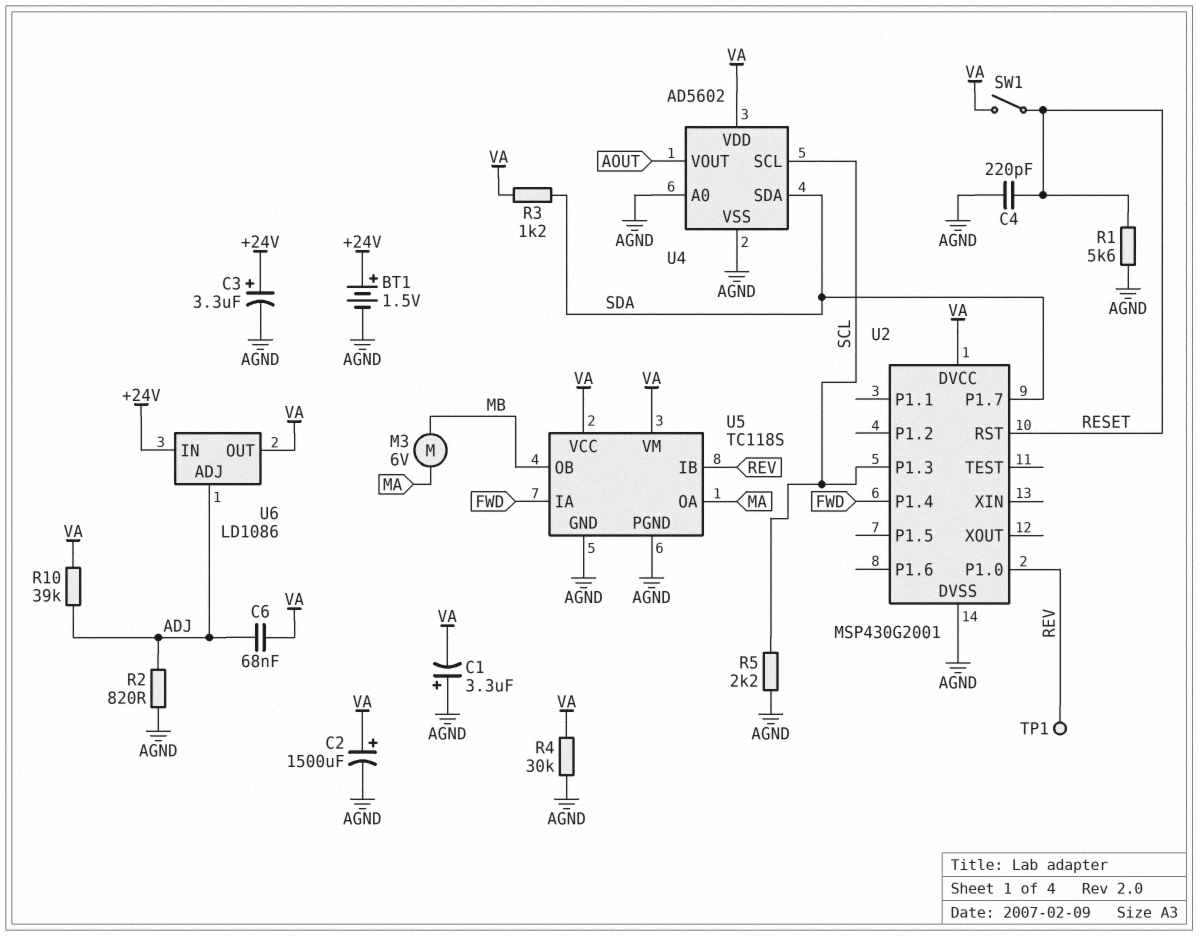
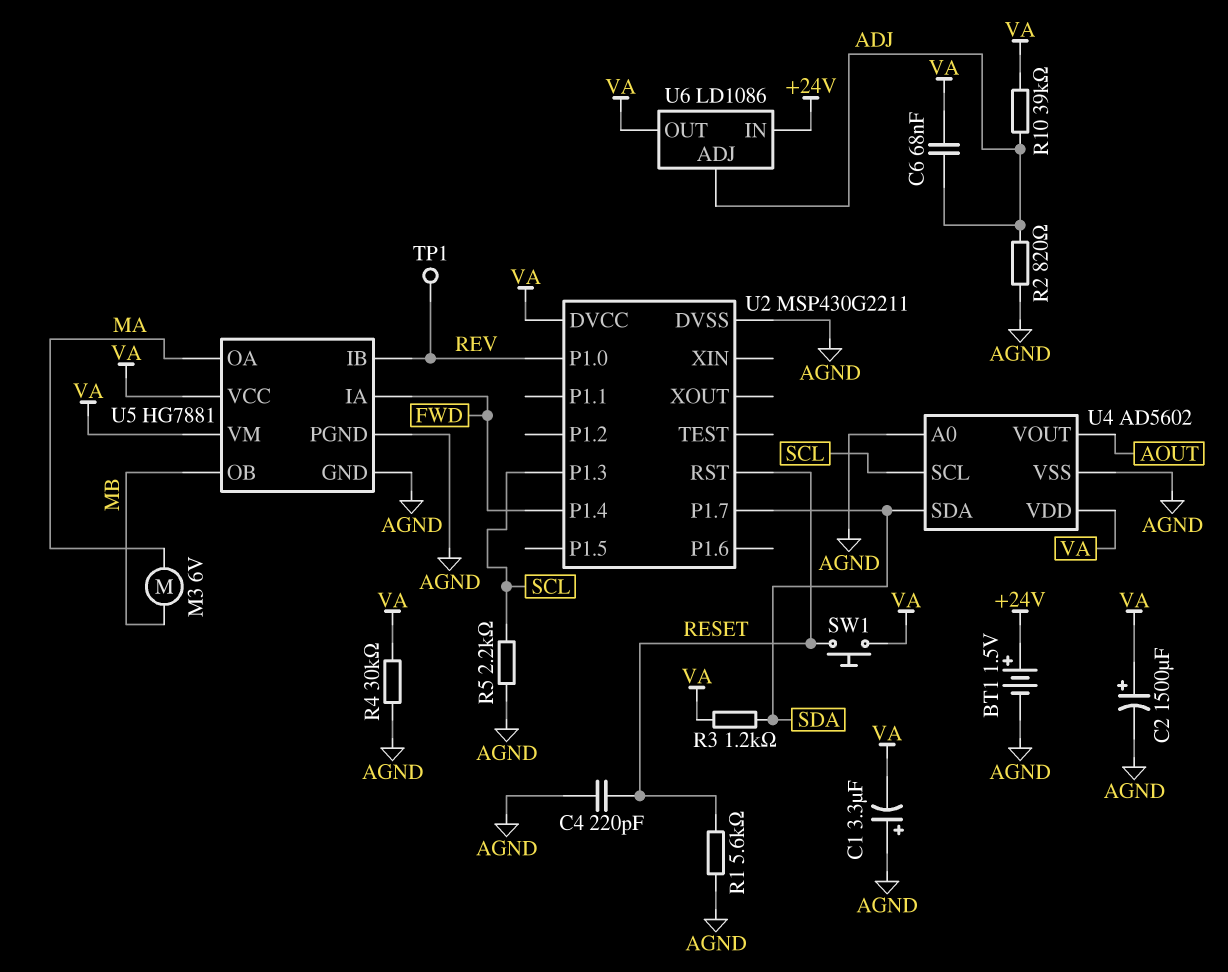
C3: 3.3uF (plus +24V, minus AGND) -> none
SW1: switch (RESET, VA) -> button (RESET, VA)
U2: MSP430G2001 -> MSP430G2211
U5: TC118S -> HG7881

